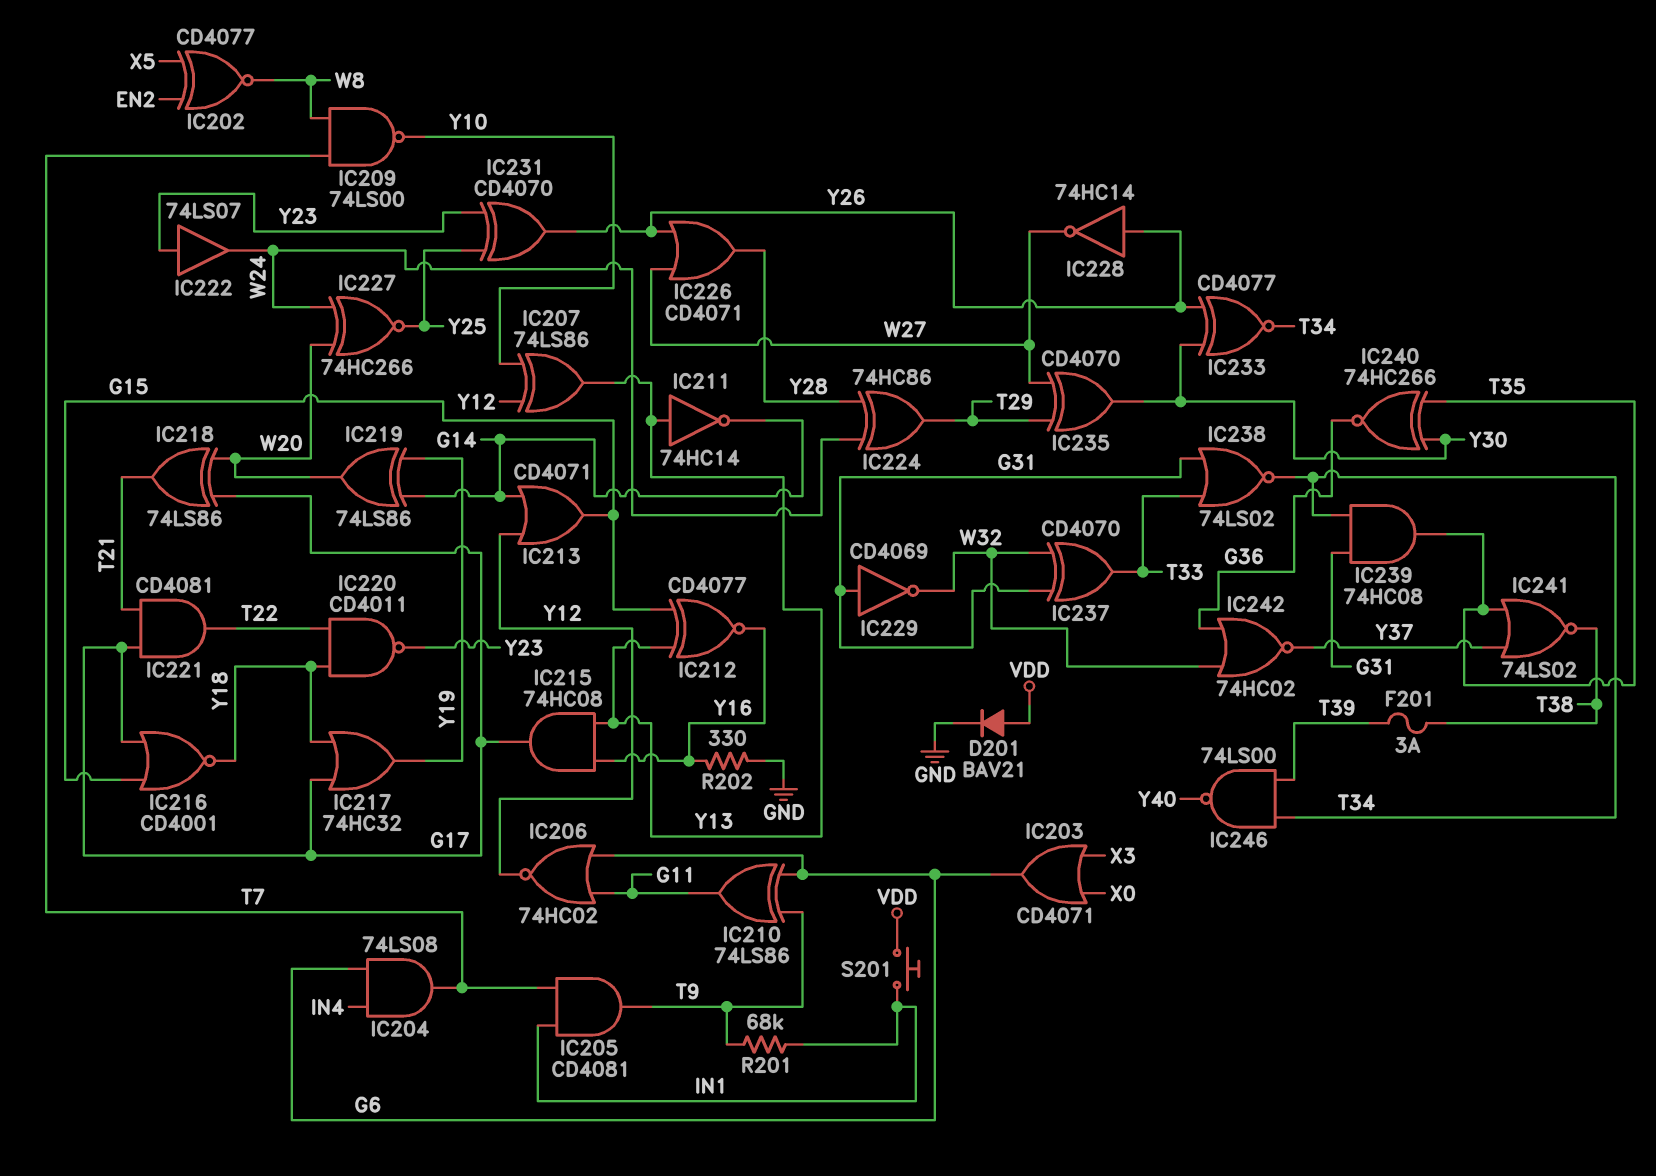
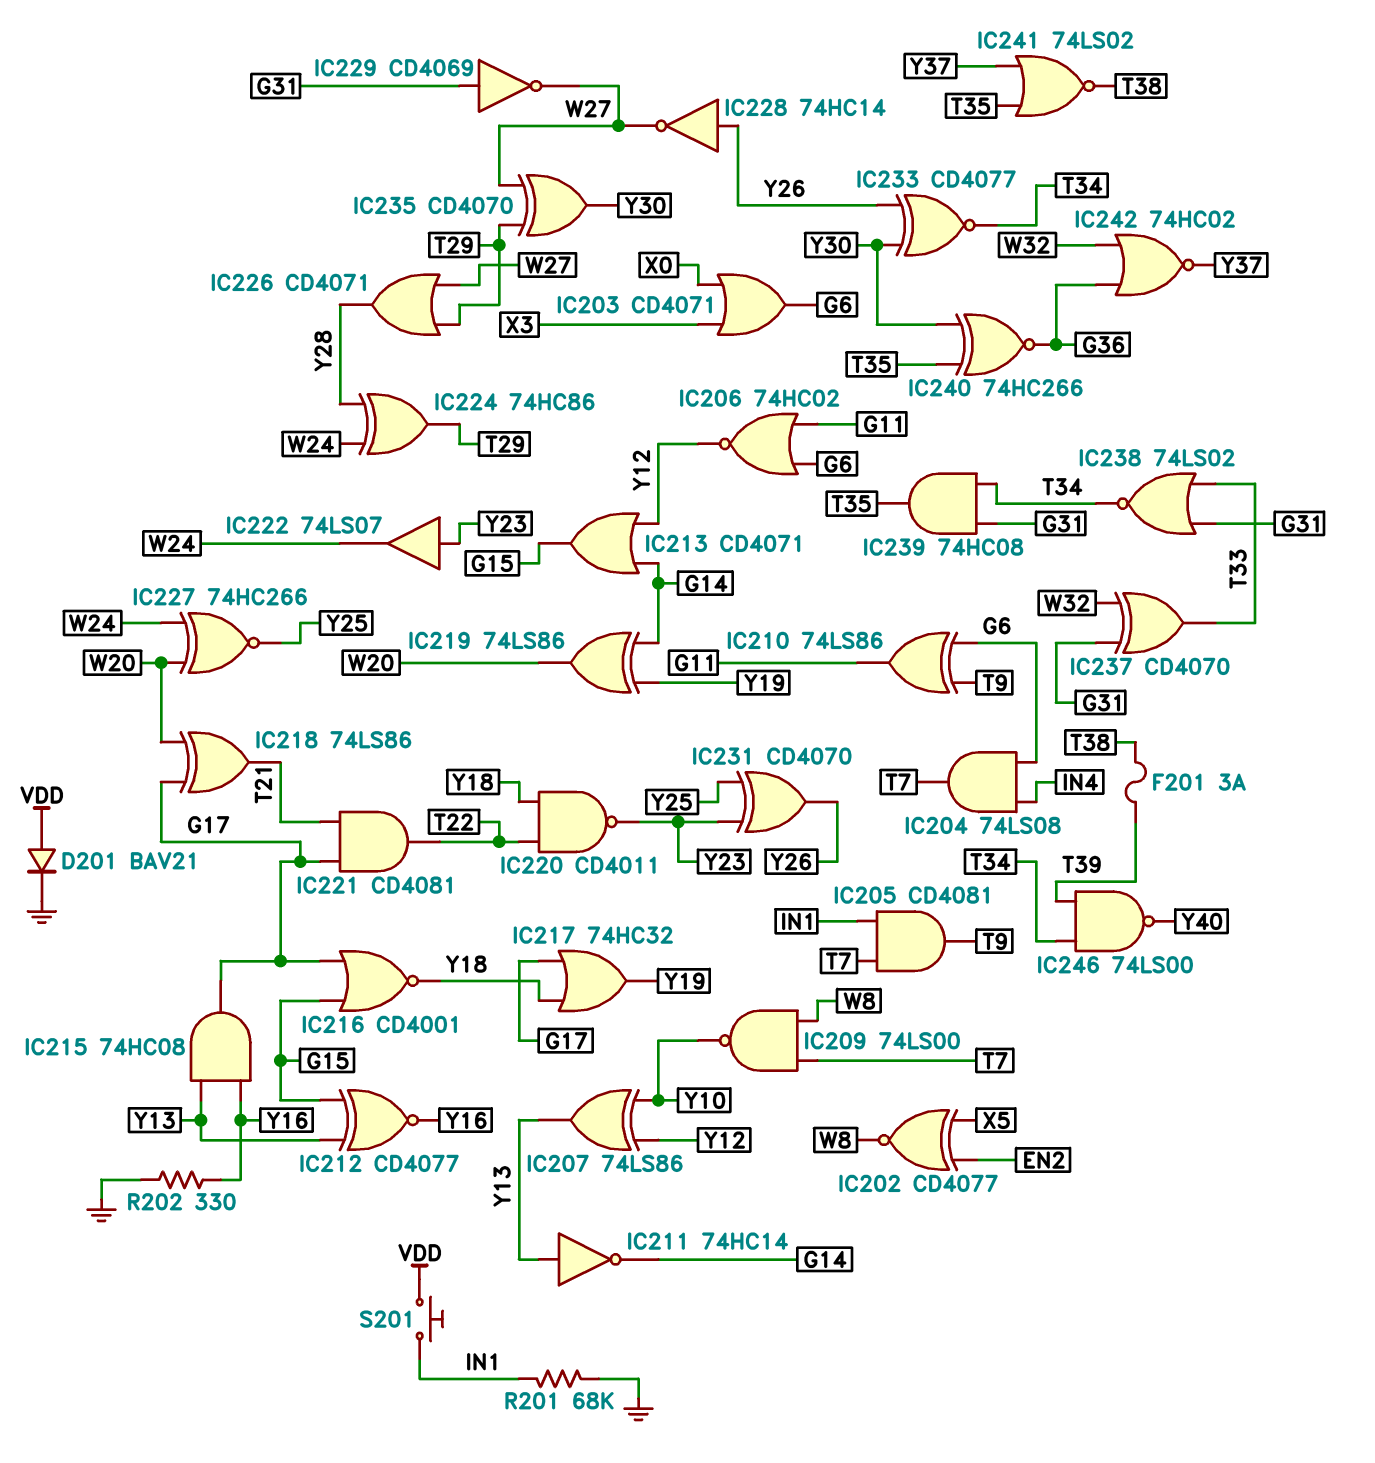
IC226: OR CD4071 (in W27, in Y26, out Y28) -> OR CD4071 (in T29, in W27, out Y28)
IC229: NOT CD4069 (in G31, out W32) -> NOT CD4069 (in G31, out W27)
R201: 68k (IN1, T9) -> 68k (GND, IN1)

